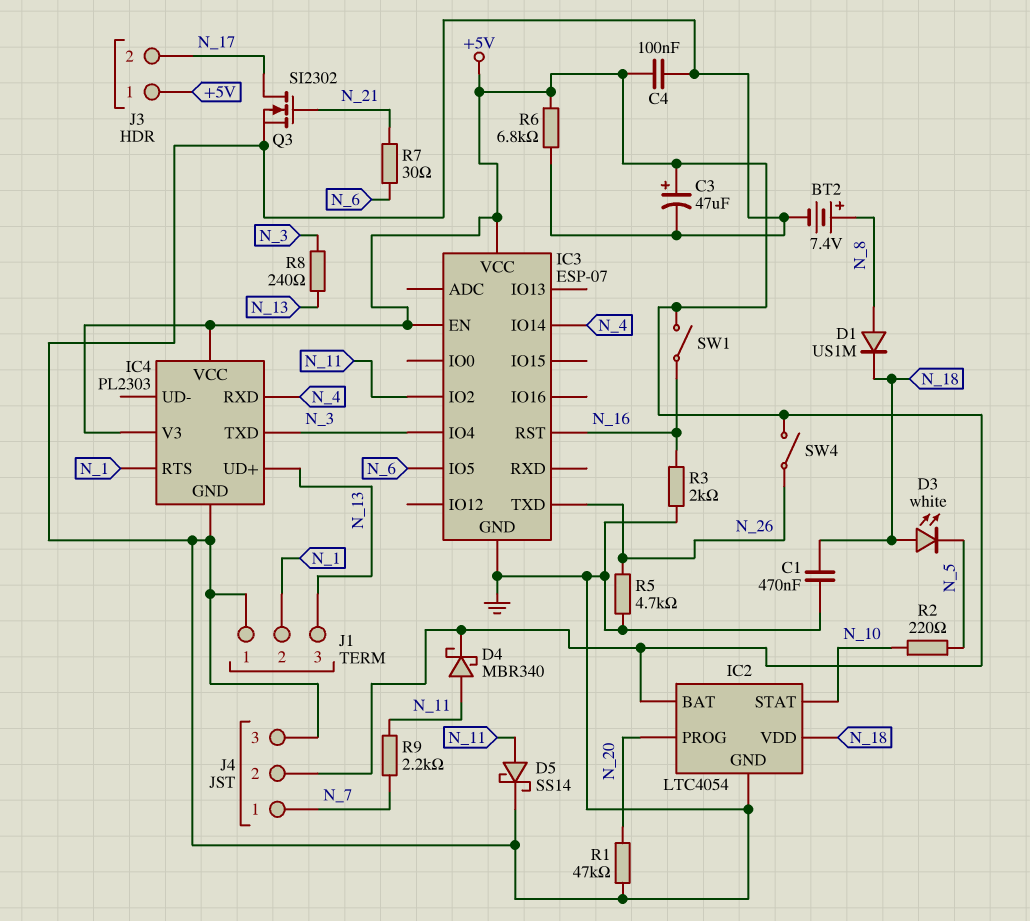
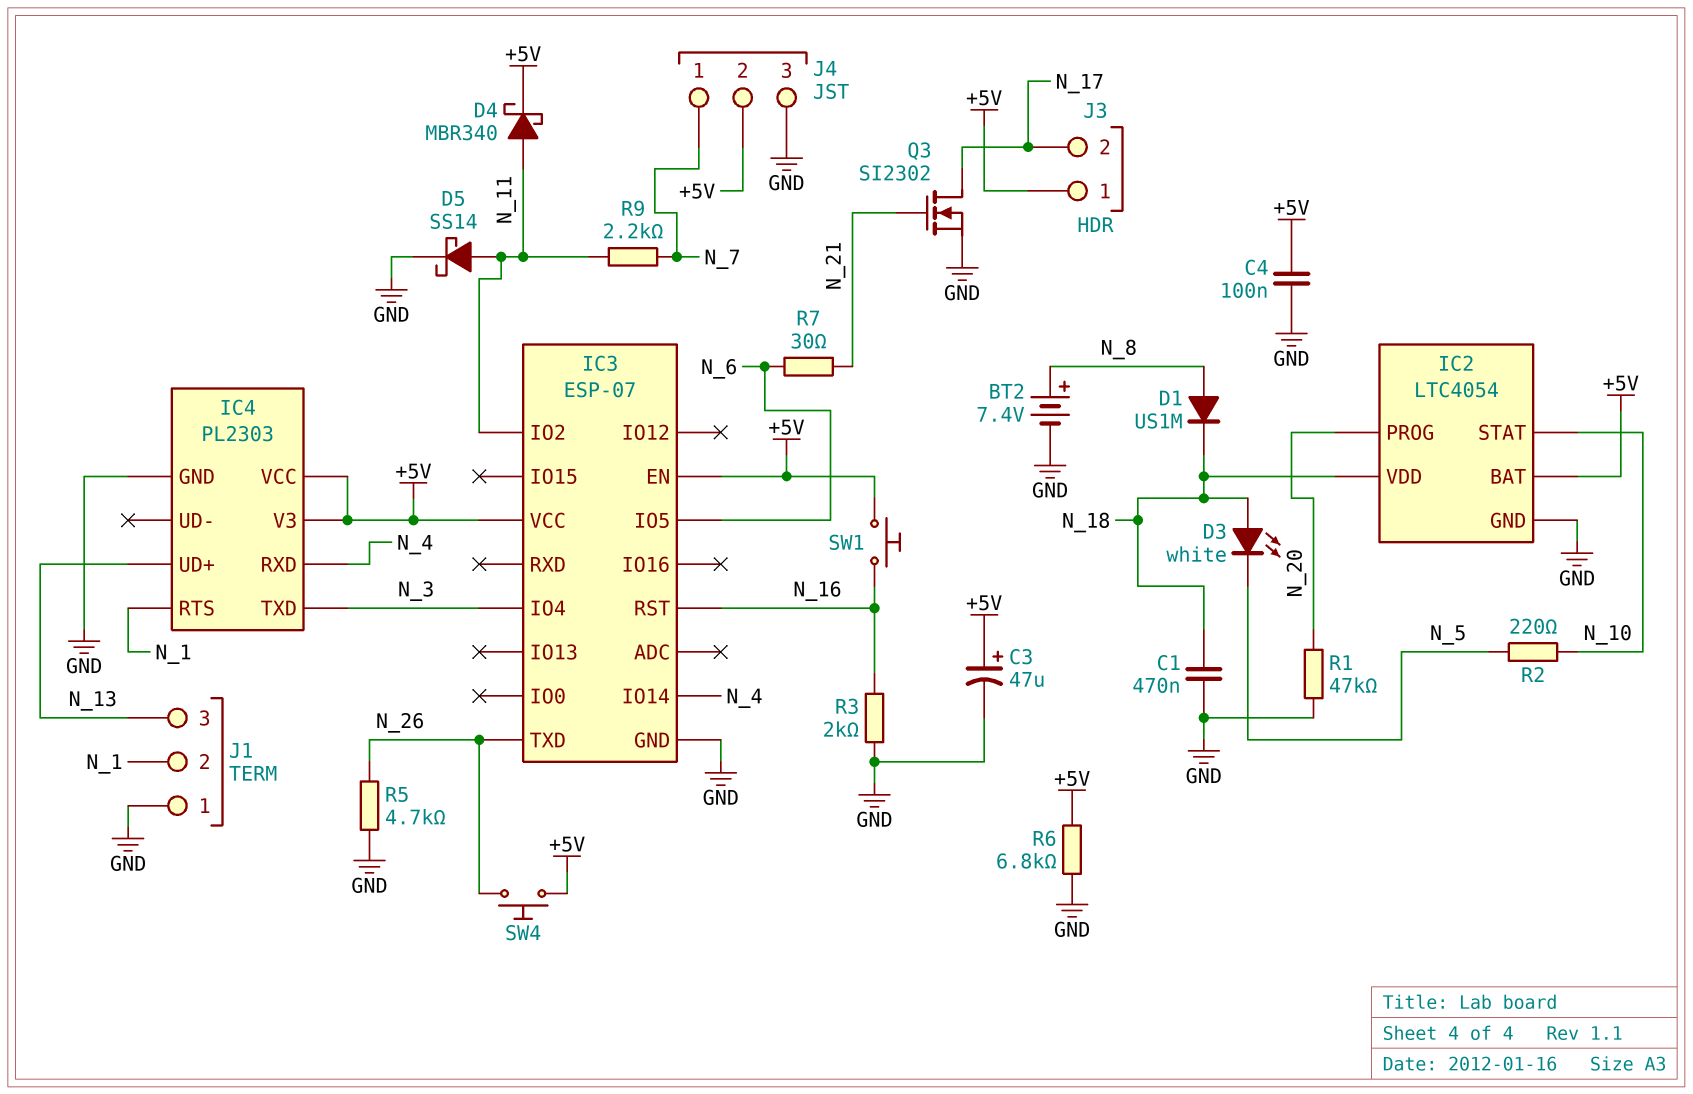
R8: 240 (N_3, N_13) -> none
SW1: switch (+5V, N_16) -> button (+5V, N_16)
SW4: switch (+5V, N_26) -> button (+5V, N_26)

